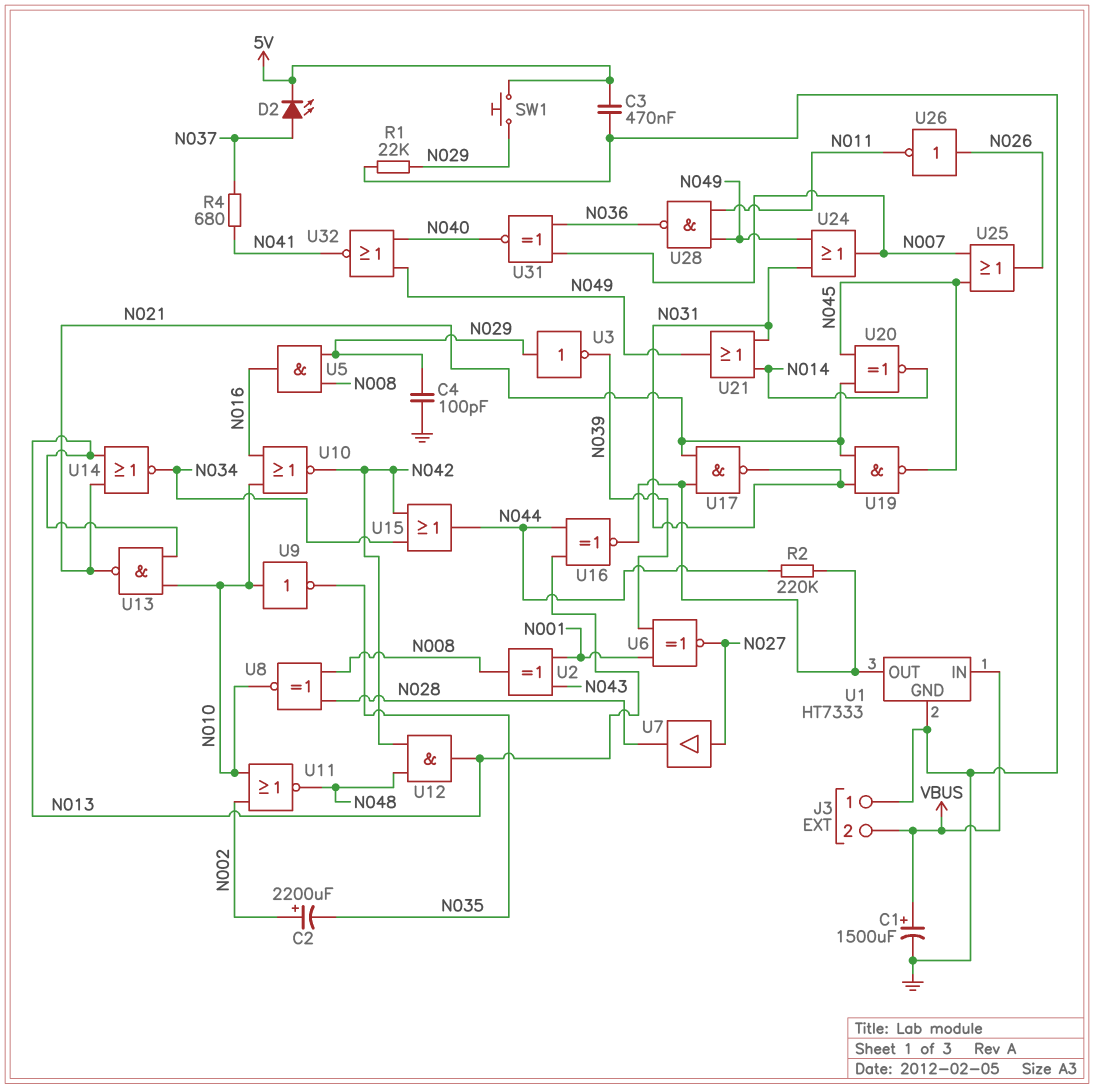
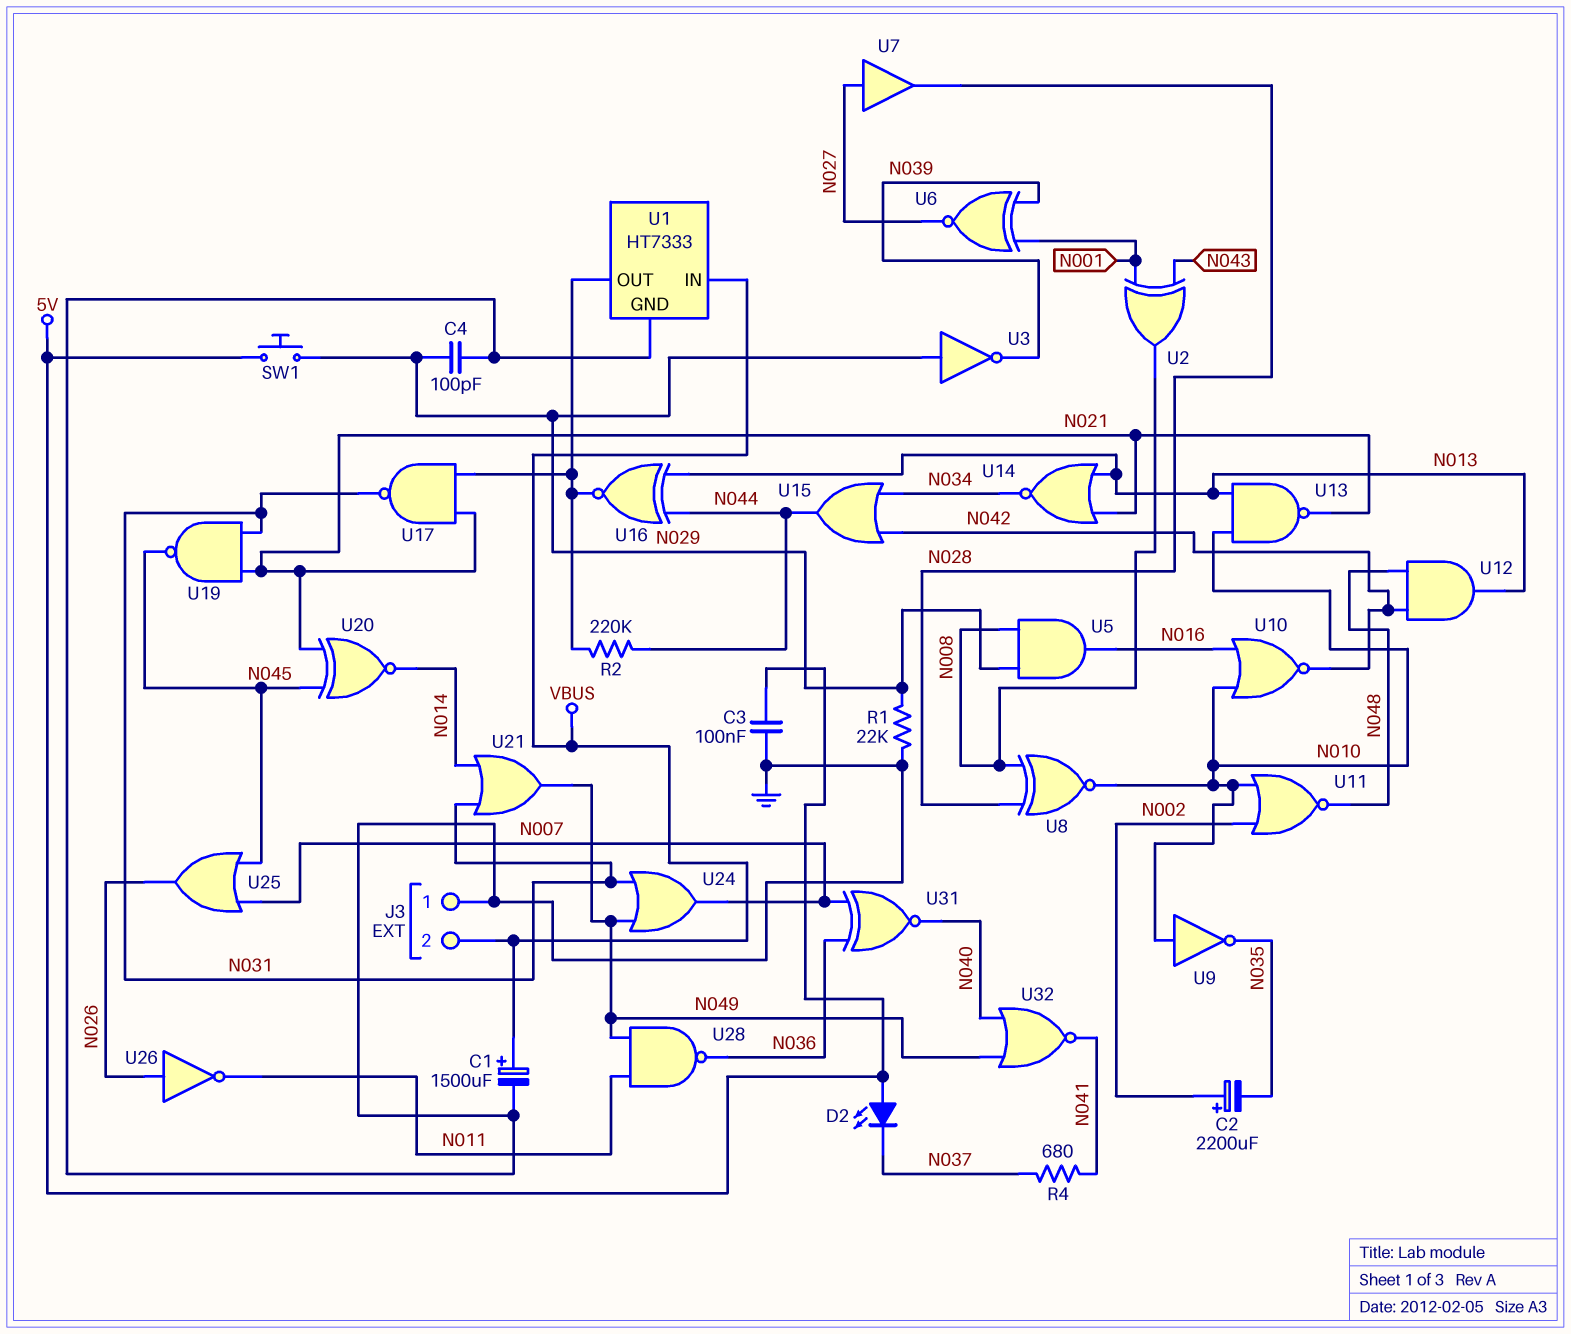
C3: 470nF (5V, GND) -> 100nF (5V, GND)
D2: LED (A N037, K 5V) -> LED (A 5V, K N037)

